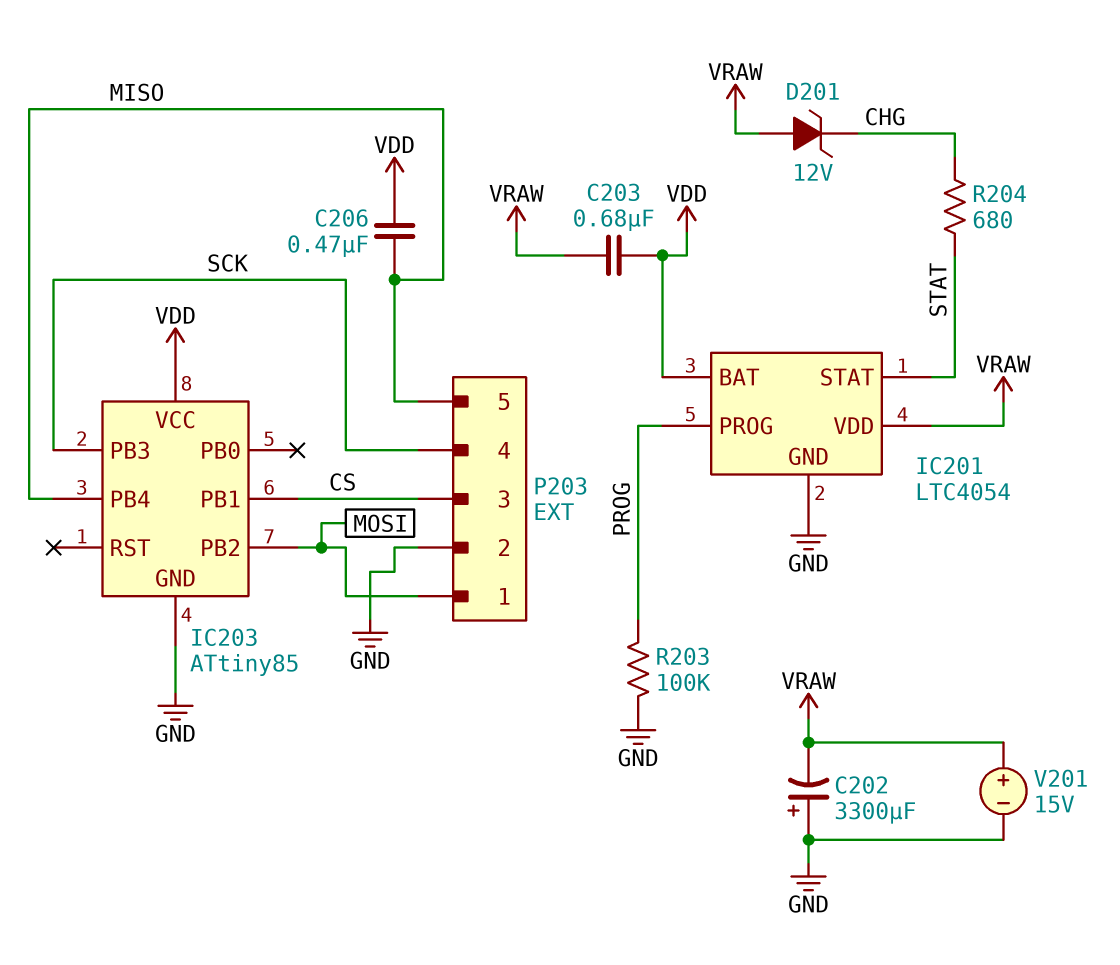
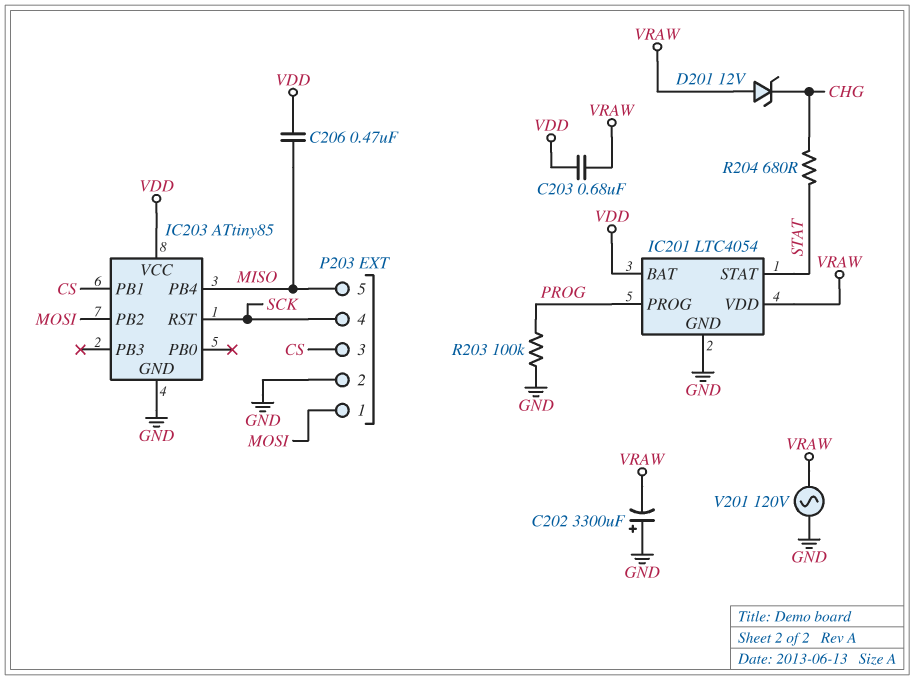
IC203 pin PB3: SCK -> none
IC203 pin RST: none -> SCK
V201: 15V (plus VRAW, minus GND) -> AC 120V (GND, VRAW)

